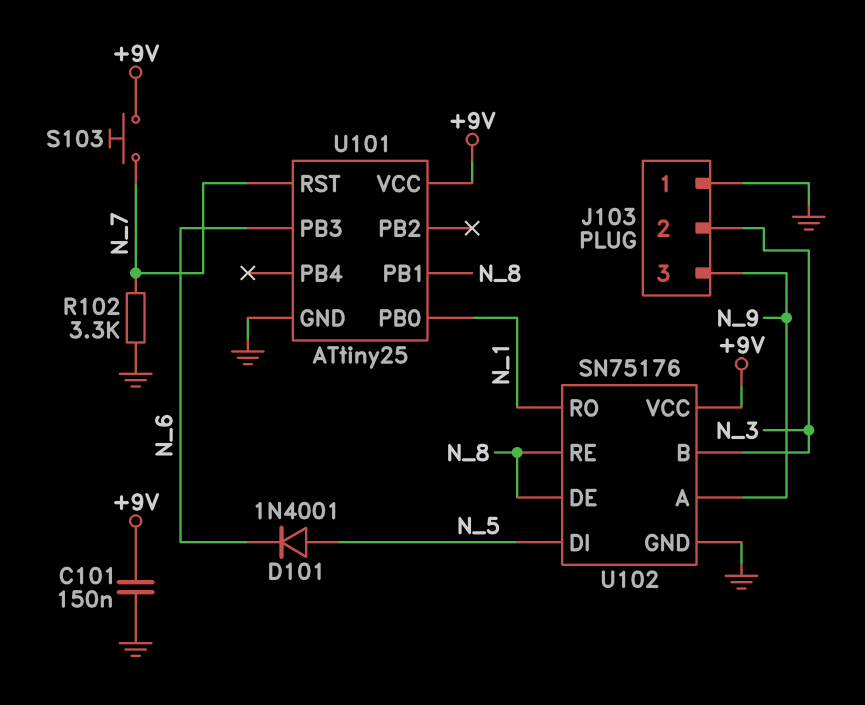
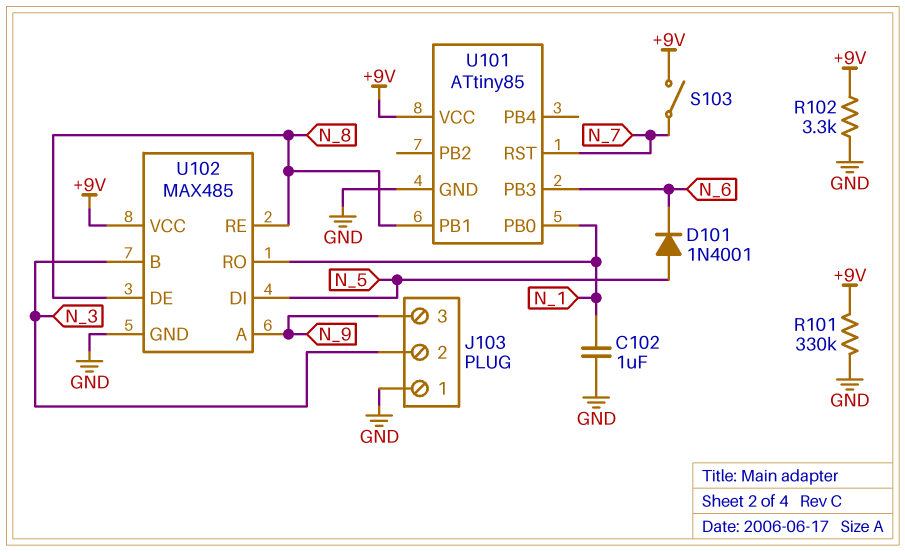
C101: 150nF (+9V, GND) -> none
C102: none -> 1uF (GND, N_1)
R101: none -> 330k (+9V, GND)
R102: 3.3k (GND, N_7) -> 3.3k (+9V, GND)
S103: button (+9V, N_7) -> switch (+9V, N_7)
U101: ATtiny25 -> ATtiny85
U102: SN75176 -> MAX485

